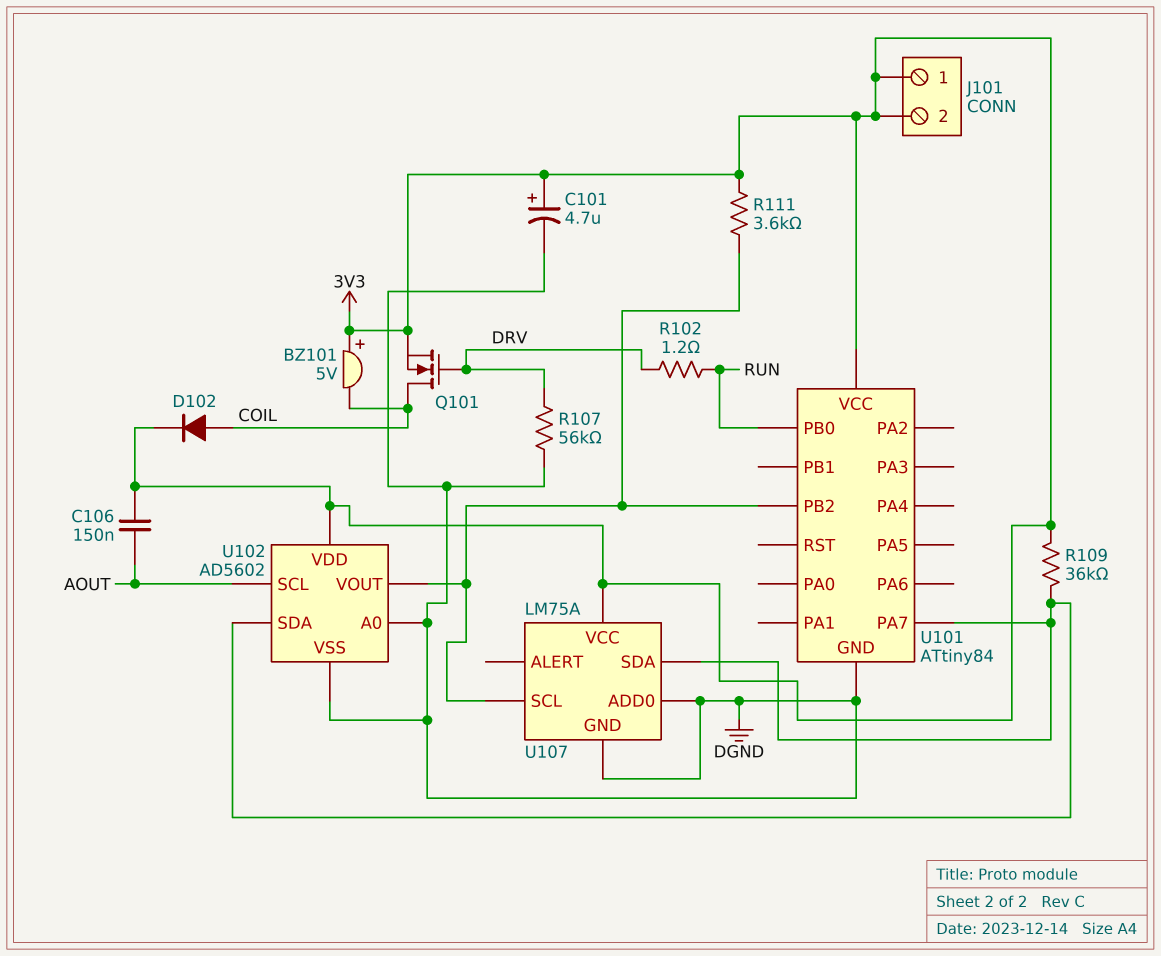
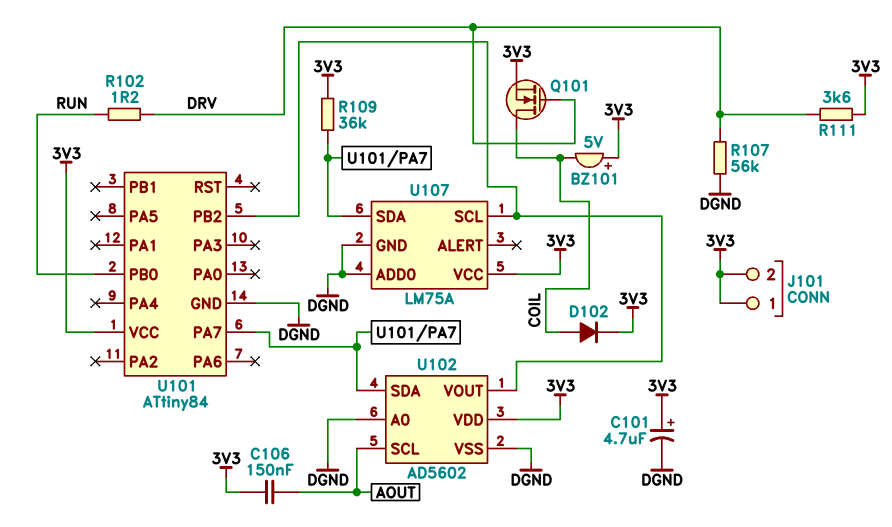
R111: 3.6k (3V3, U101/PB2) -> 3.6k (3V3, DRV)

